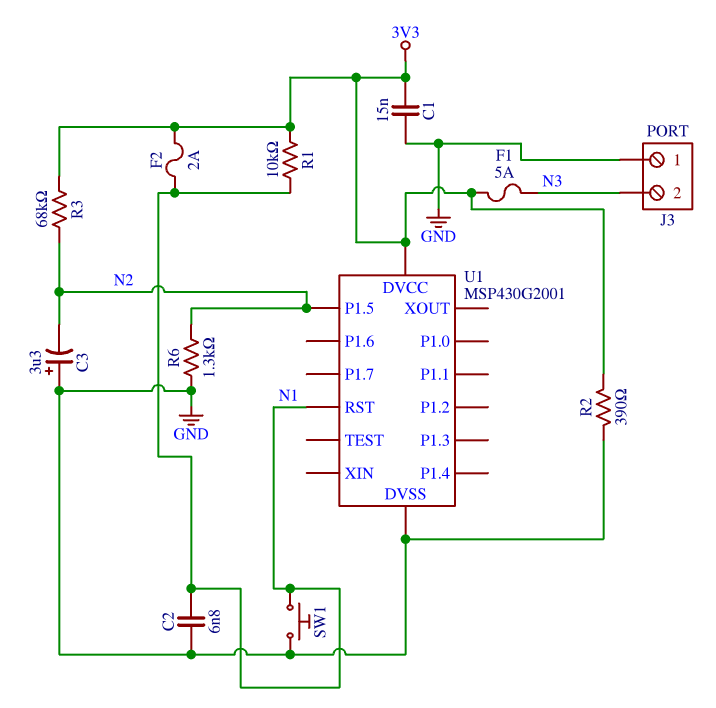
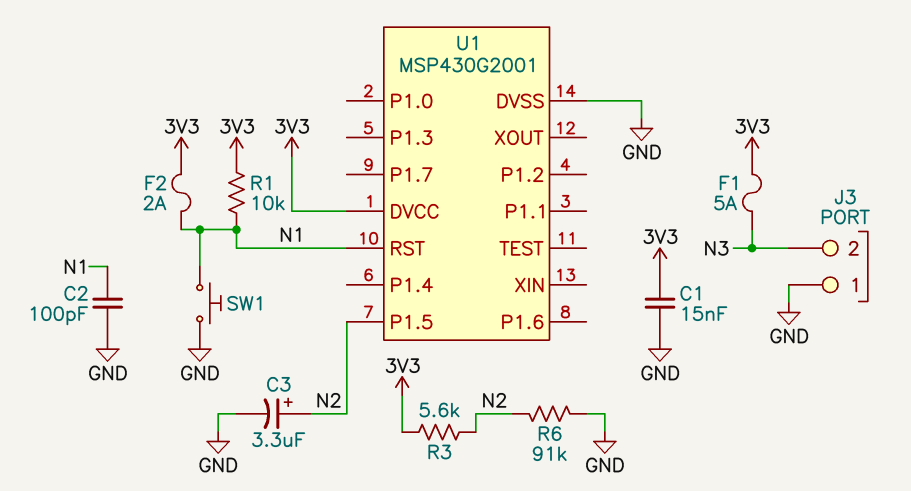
C2: 6.8nF (GND, N1) -> 100pF (GND, N1)
C3: 3.3uF (plus GND, minus N2) -> 3.3uF (plus N2, minus GND)
R2: 390 (3V3, GND) -> none
R3: 68k (3V3, N2) -> 5.6k (3V3, N2)
R6: 1.3k (GND, N2) -> 91k (GND, N2)

